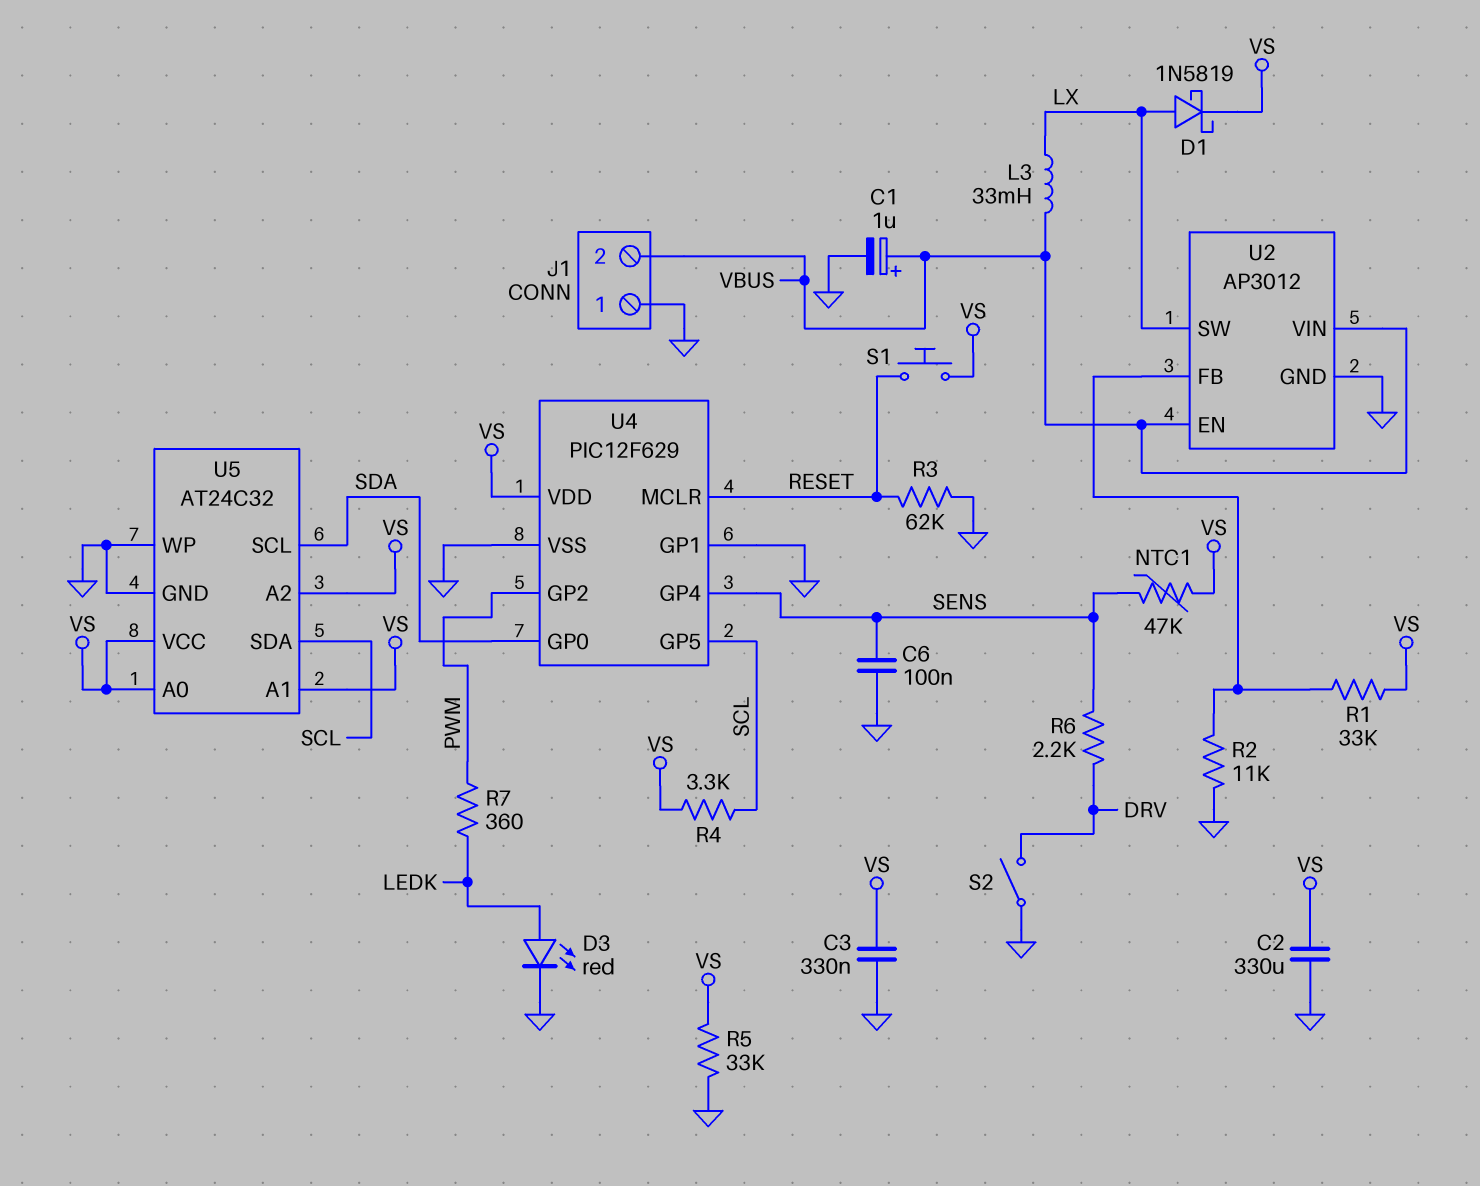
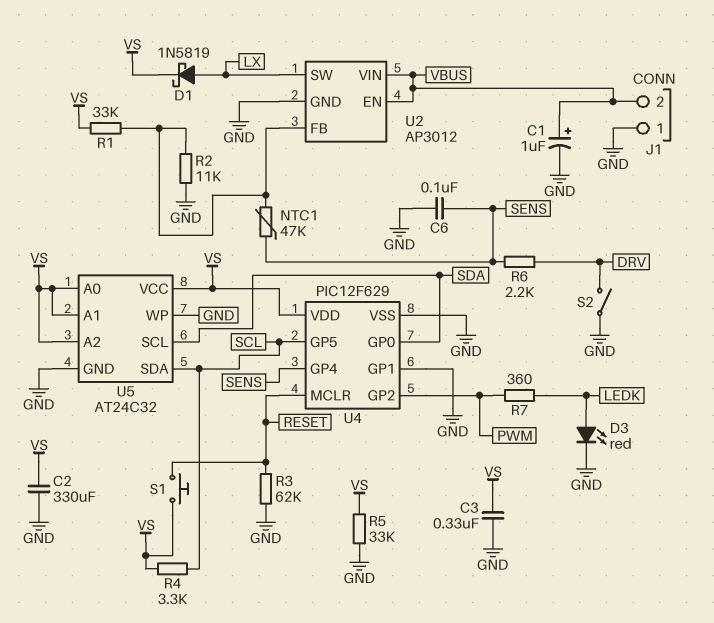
L3: 33mH (LX, VBUS) -> none
NTC1: 47k (SENS, VS) -> 47k (SENS, U2/FB)

